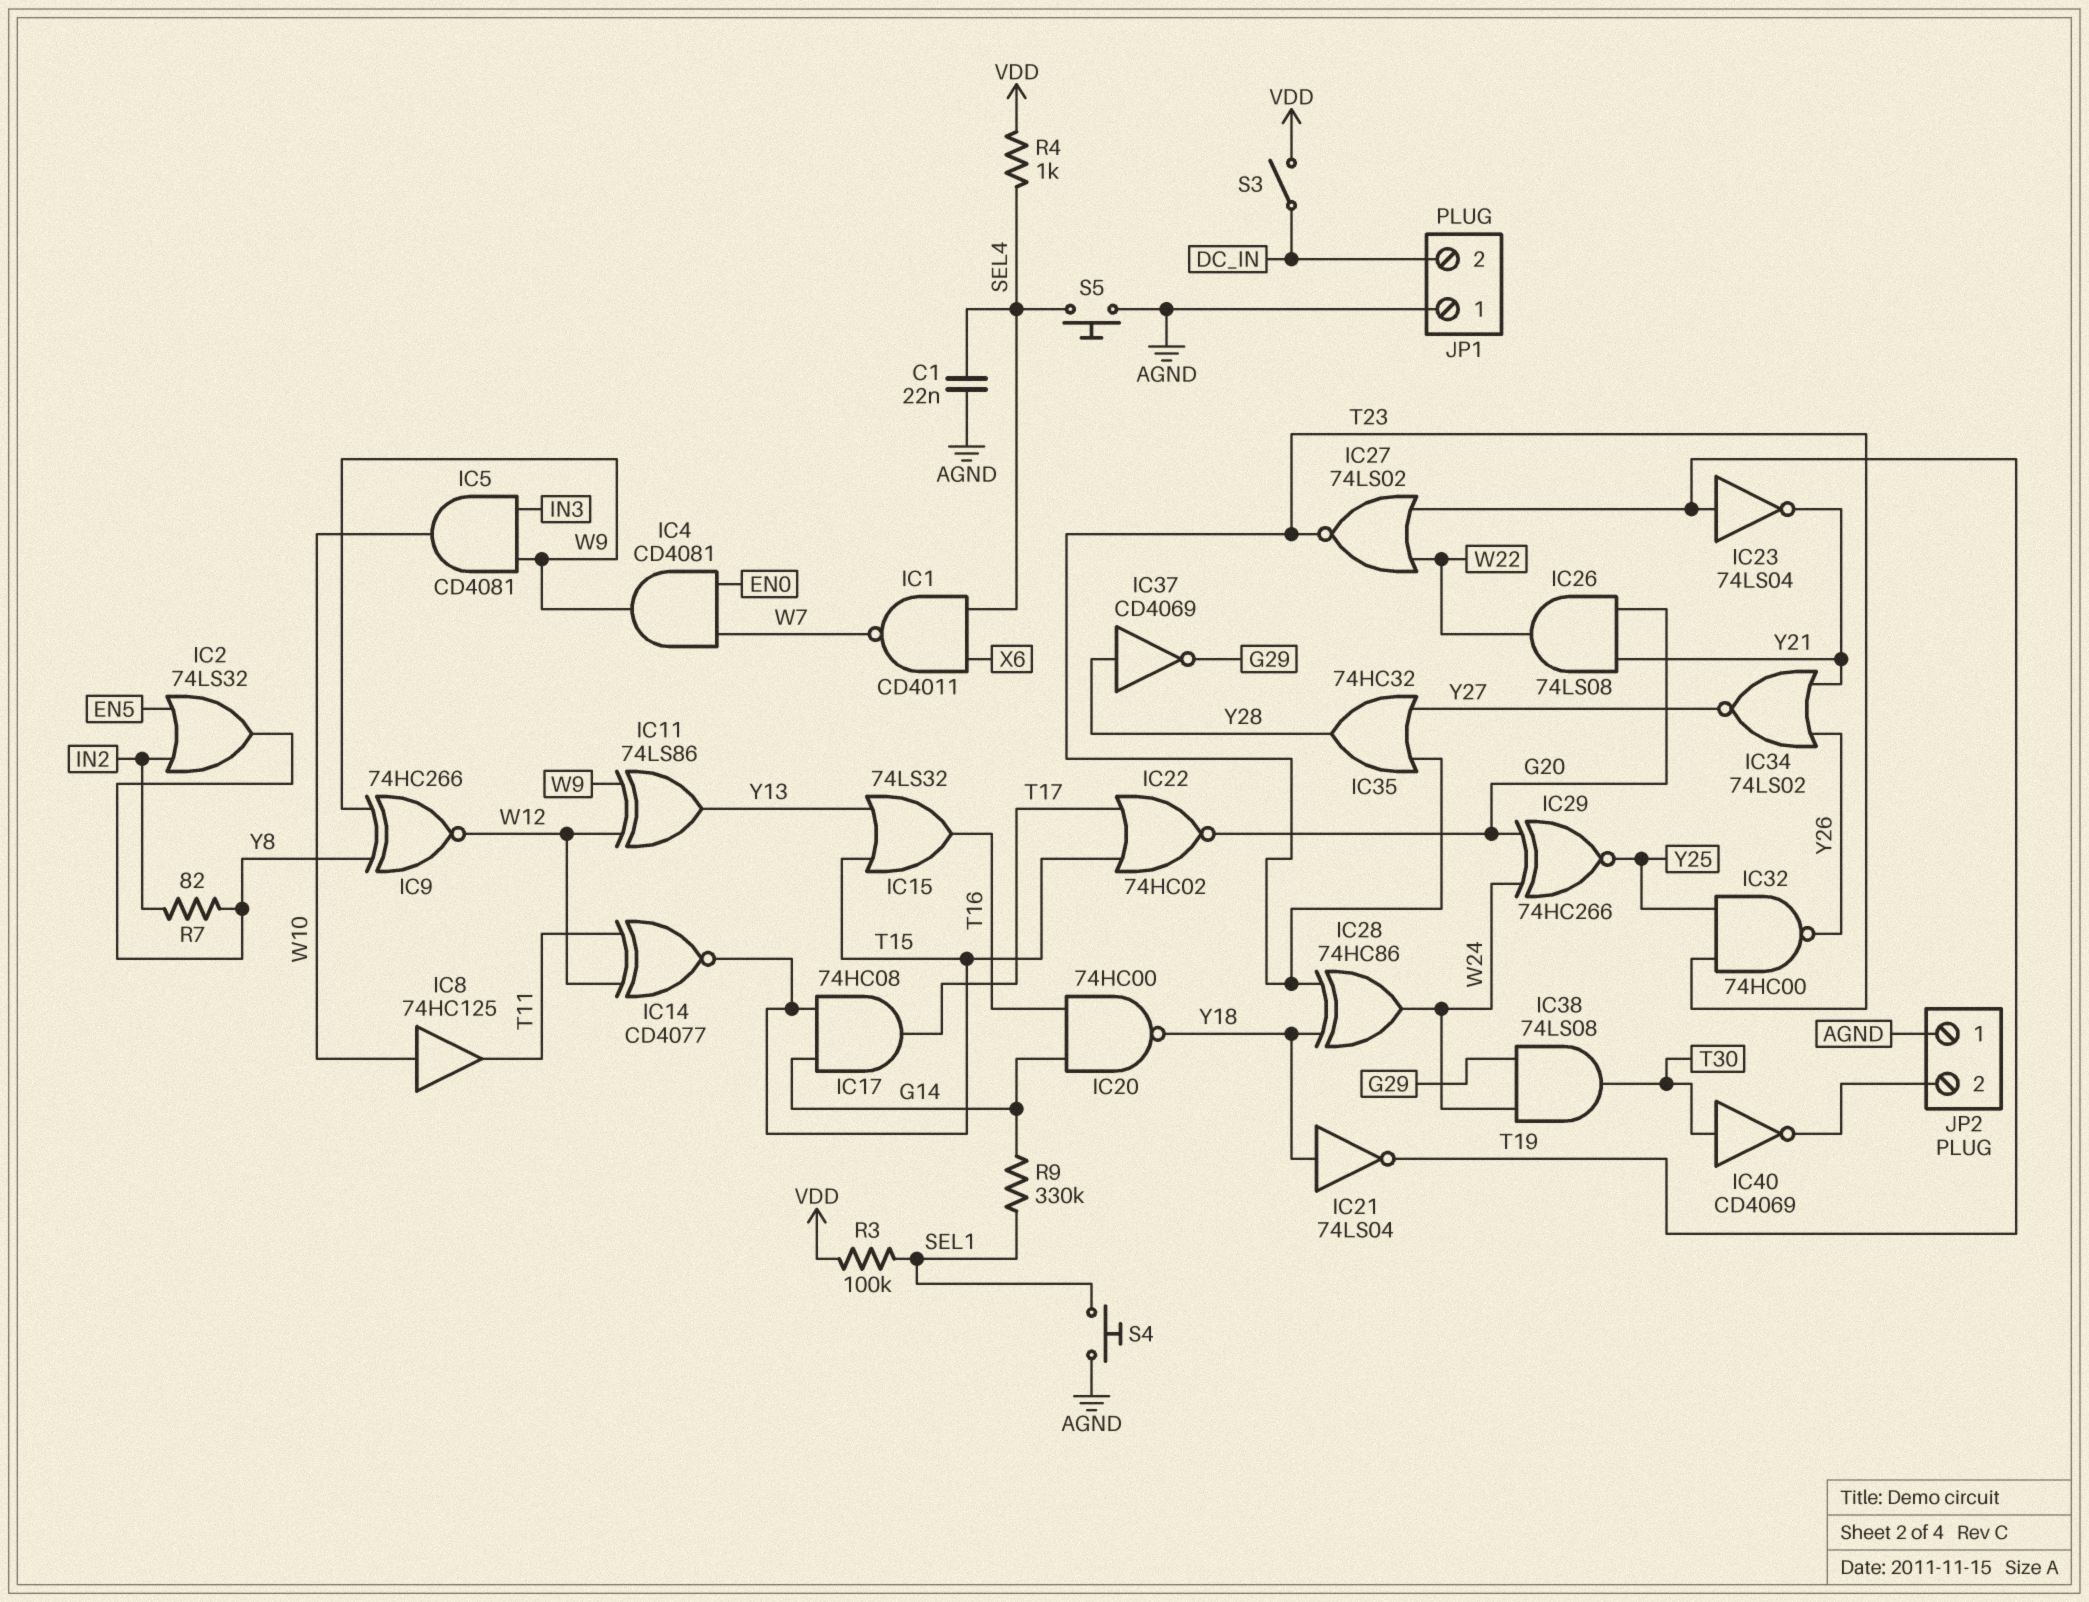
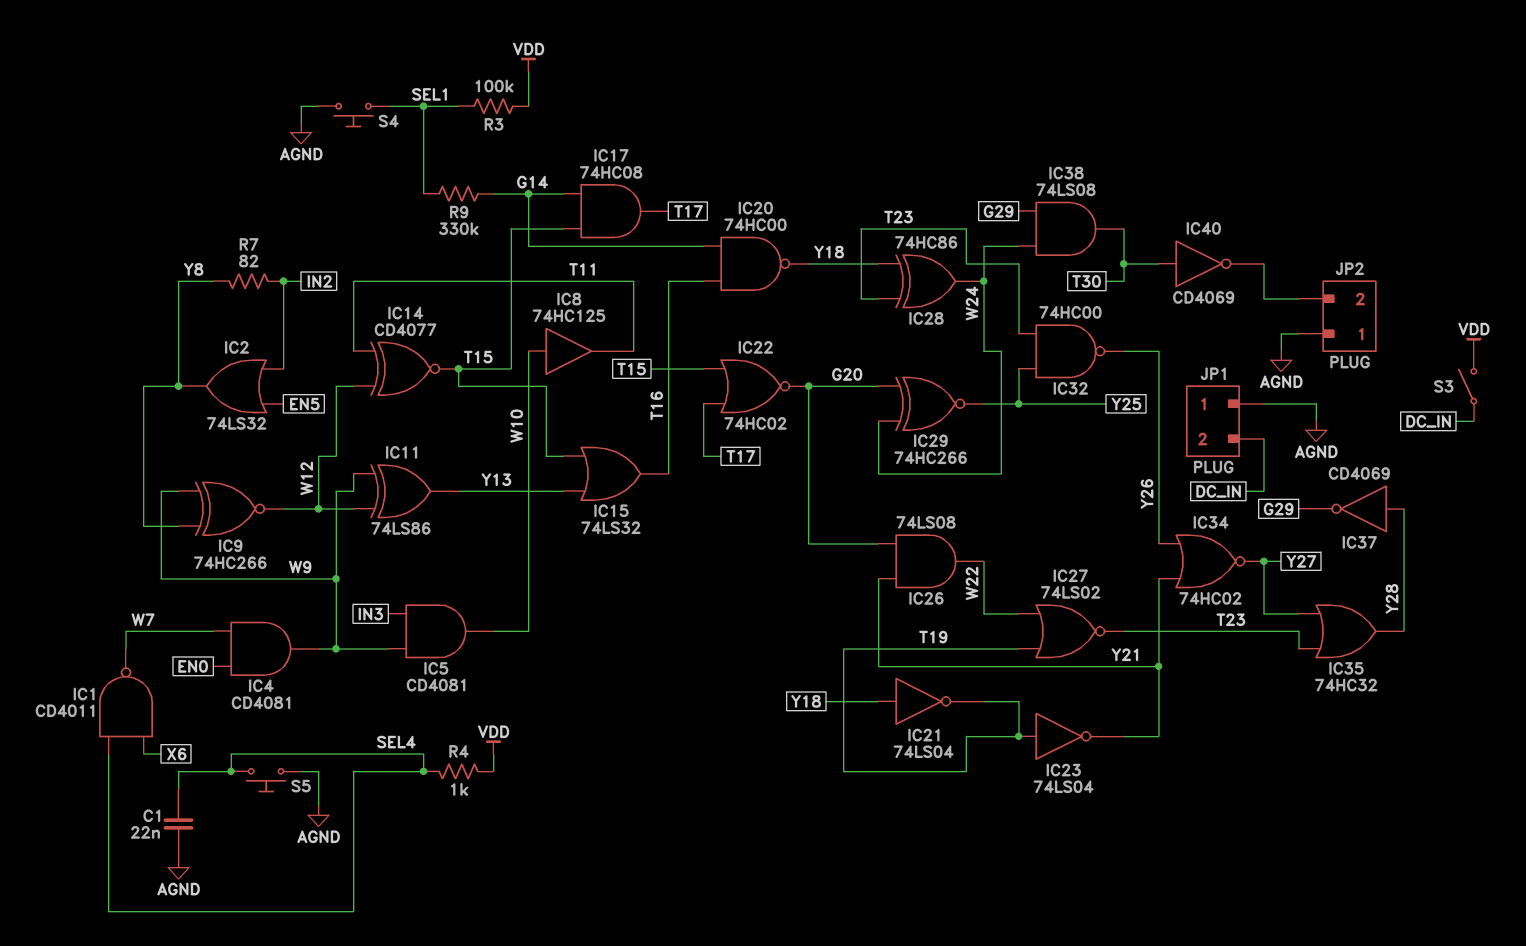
IC34: NOR 74LS02 (in Y21, in Y26, out Y27) -> NOR 74HC02 (in Y21, in Y26, out Y27)

